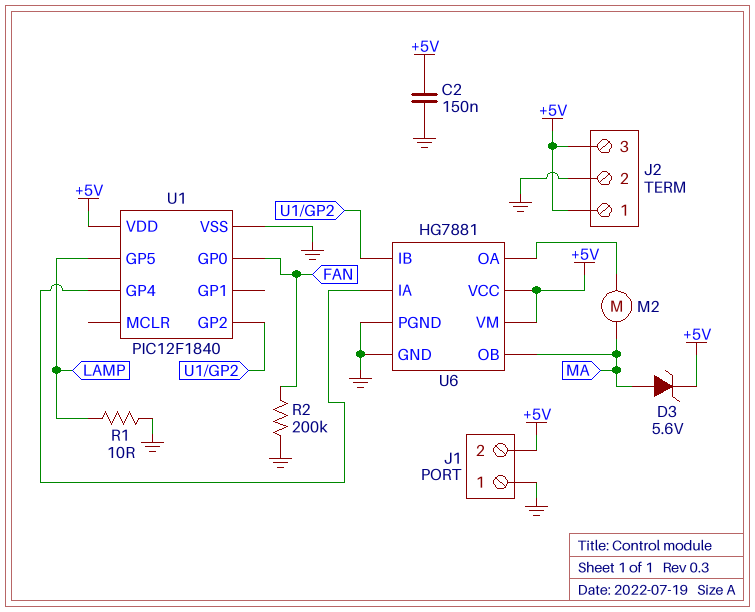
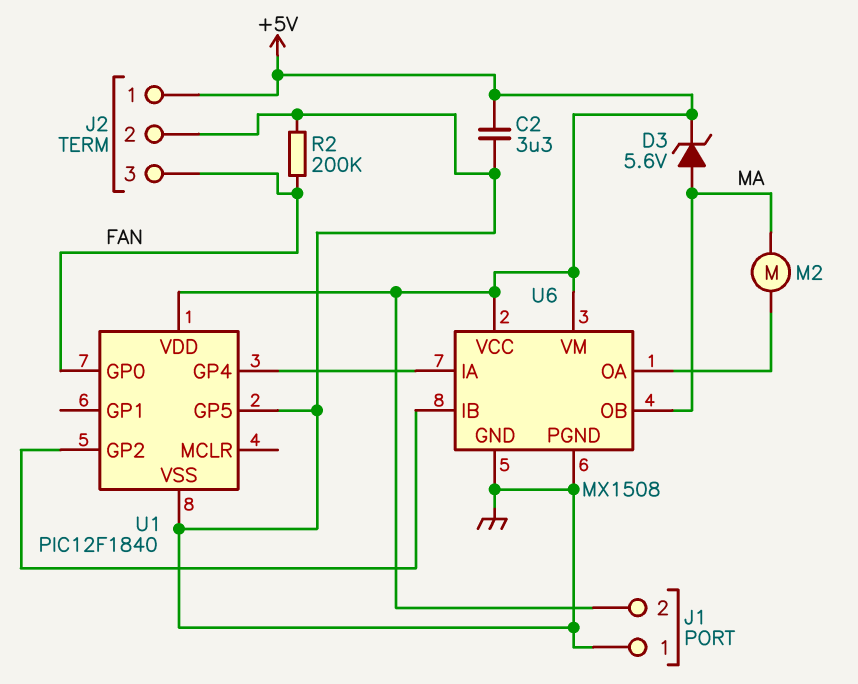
C2: 150nF (+5V, GND) -> 3.3uF (+5V, GND)
J2 pin 3: +5V -> FAN
R1: 10 (GND, LAMP) -> none
U1 pin GP5: LAMP -> GND
U6: HG7881 -> MX1508

